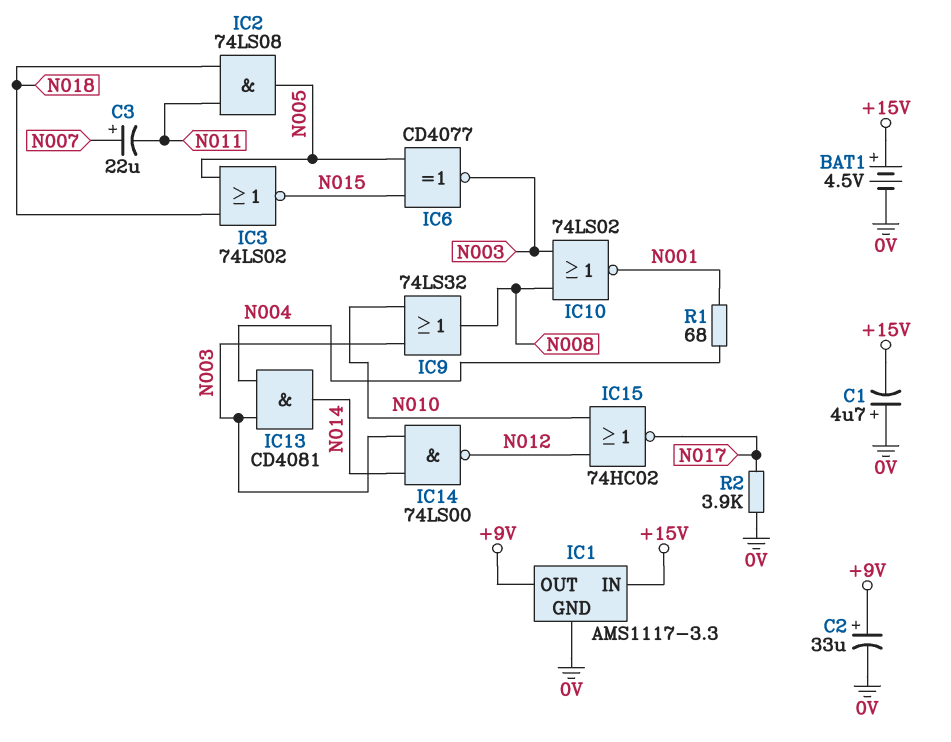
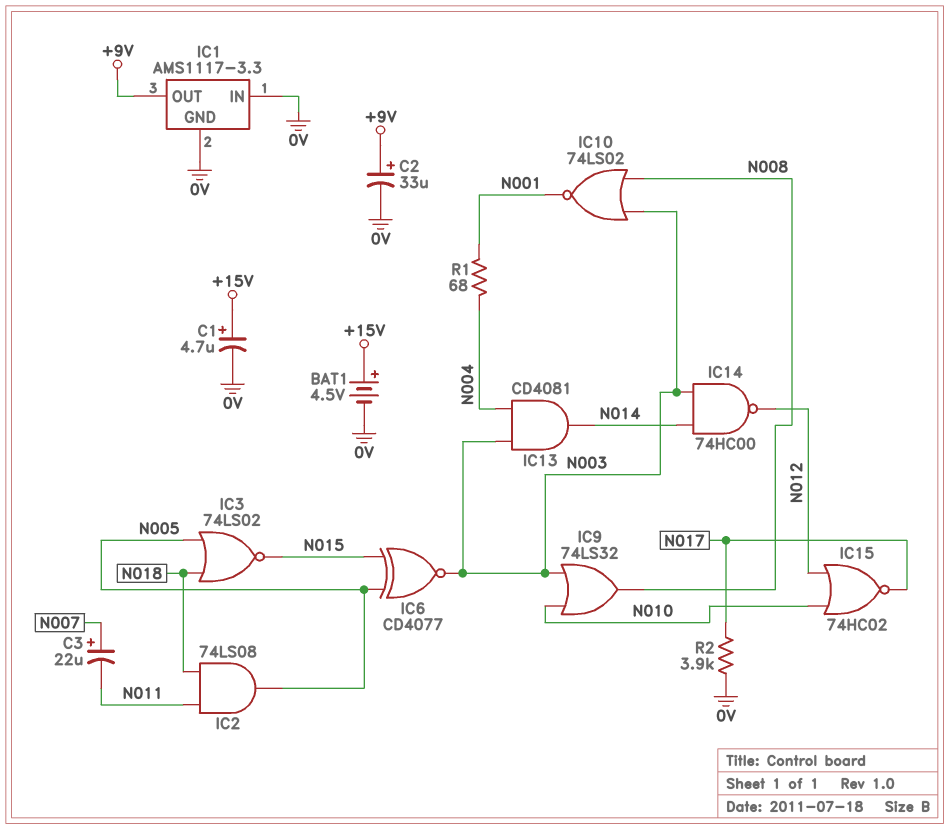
C1: 4.7uF (plus 0V, minus +15V) -> 4.7uF (plus +15V, minus 0V)
IC1 pin IN: +15V -> 0V
IC14: NAND 74LS00 (in N003, in N014, out N012) -> NAND 74HC00 (in N003, in N014, out N012)

